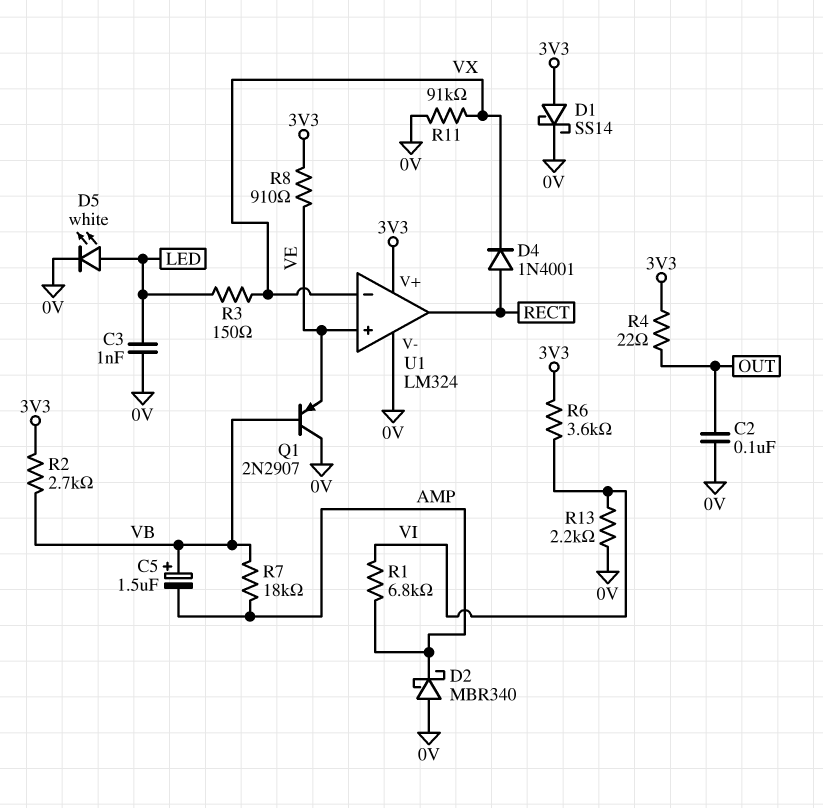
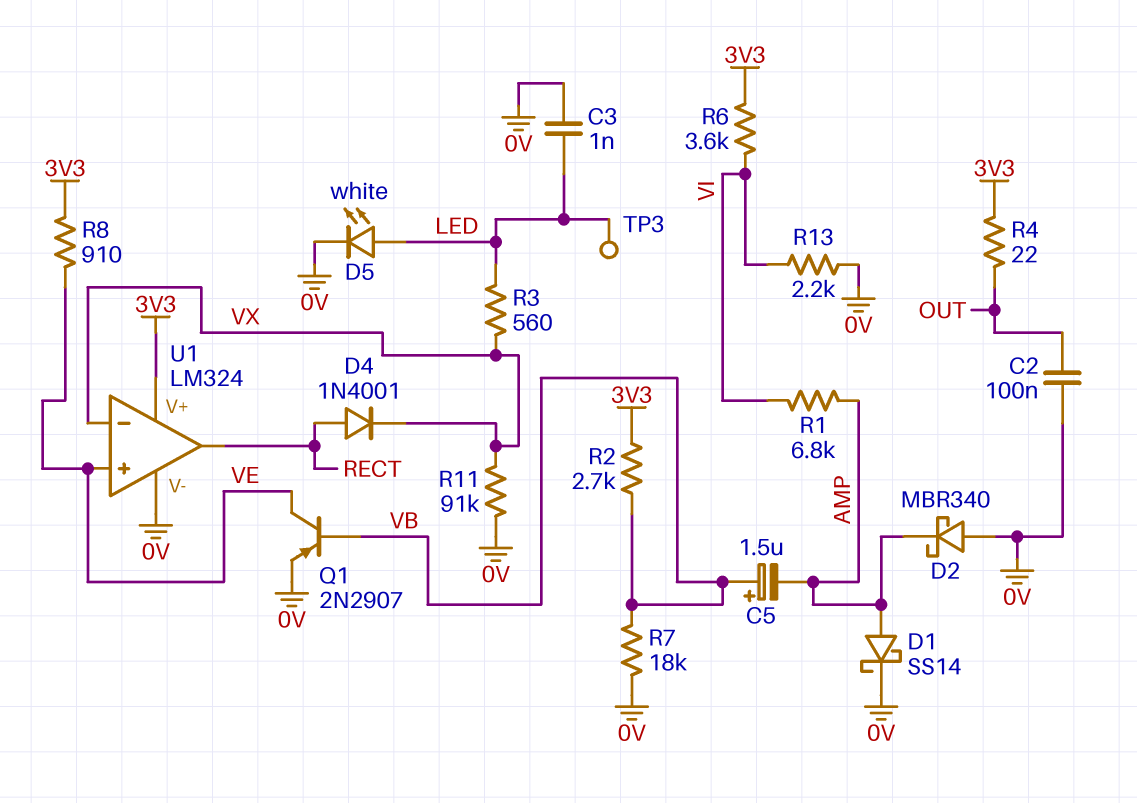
D1: schottky SS14 (A 3V3, K 0V) -> schottky SS14 (A AMP, K 0V)
Q1: PNP 2N2907 (B VB, C 0V, E VE) -> PNP 2N2907 (B VB, C VE, E 0V)
R3: 150 (LED, VX) -> 560 (LED, VX)
R7: 18k (AMP, VB) -> 18k (0V, VB)
TP3: none -> test point (LED)

